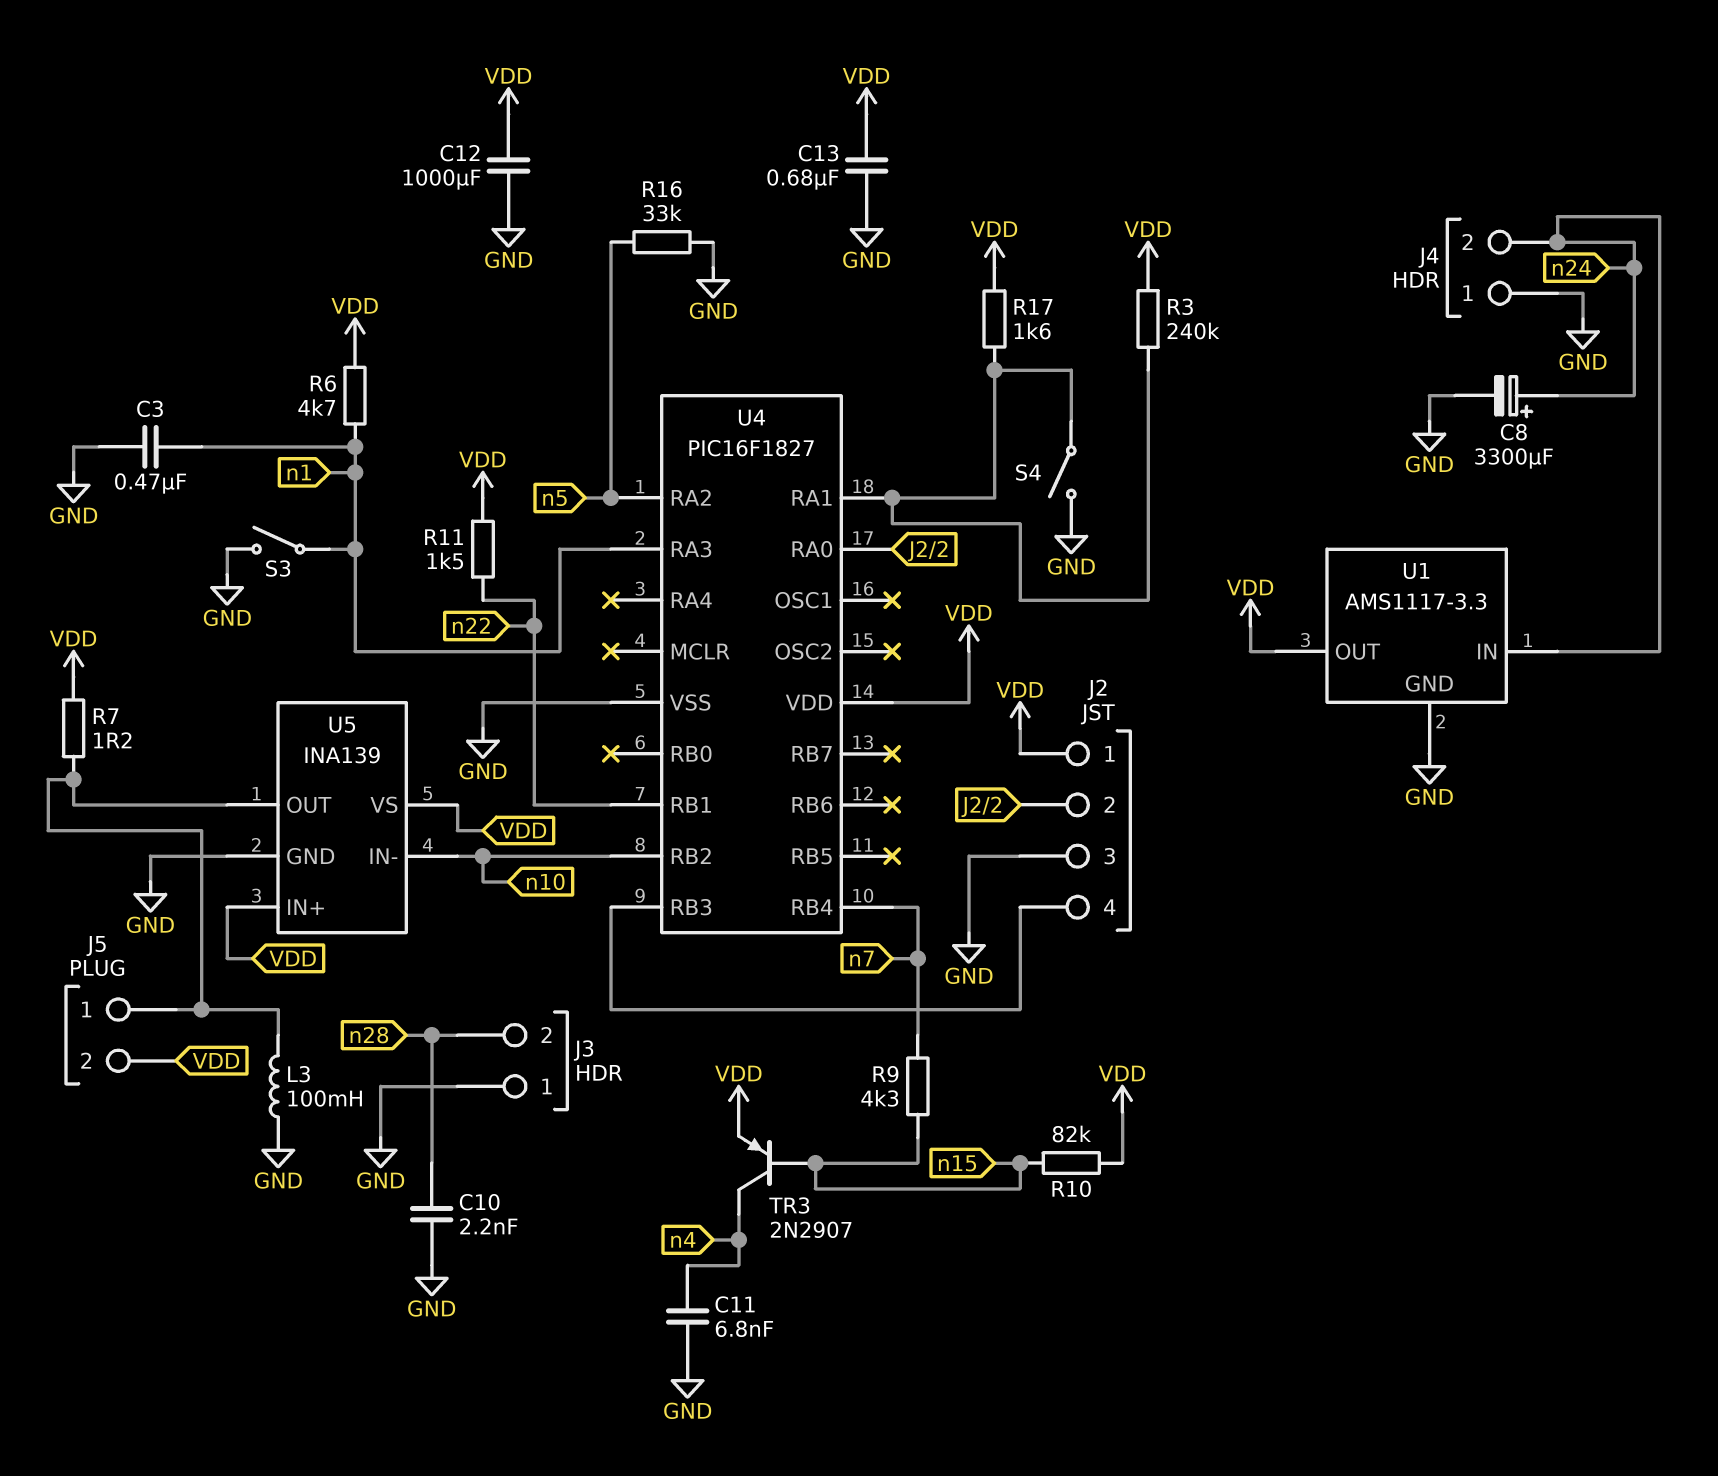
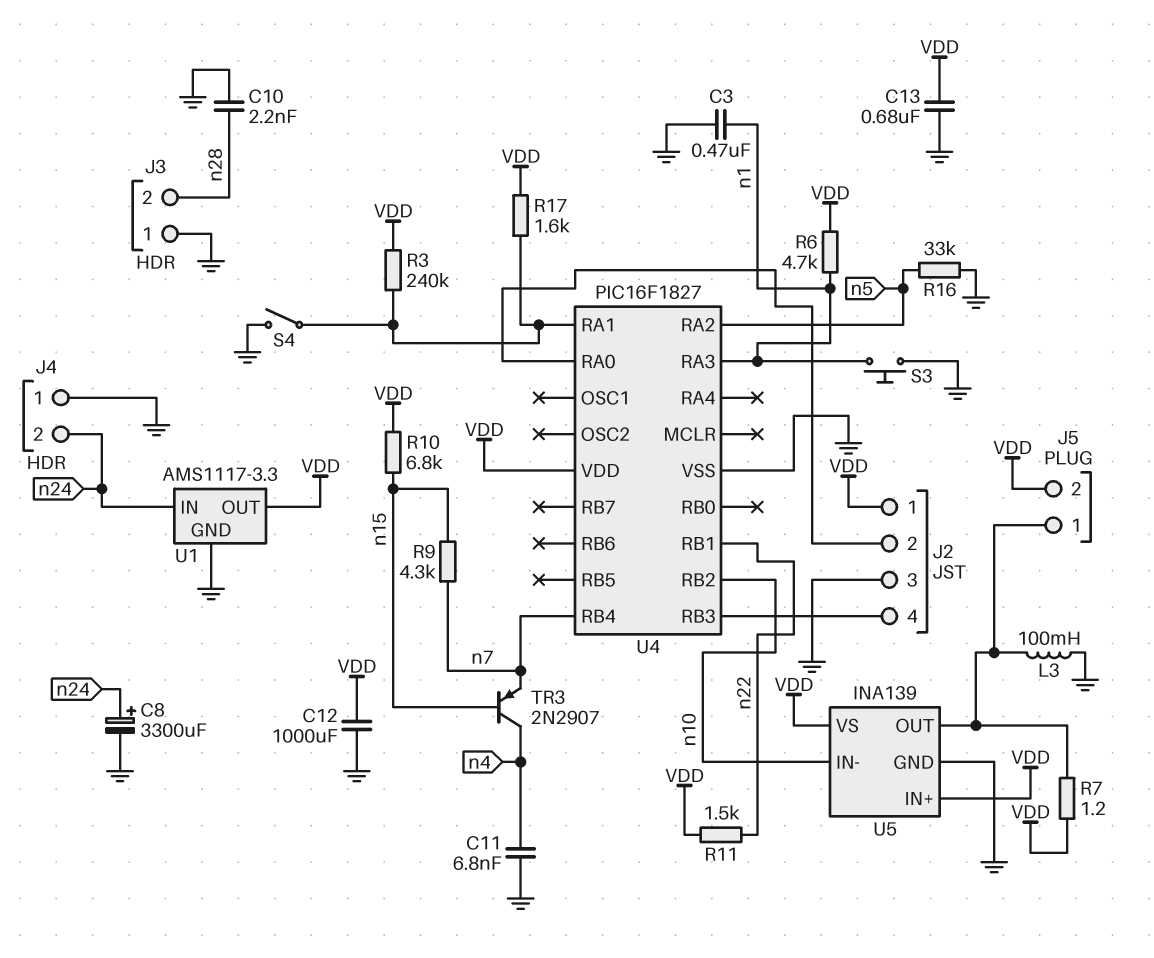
R10: 82k (VDD, n15) -> 6.8k (VDD, n15)
S3: switch (GND, n1) -> button (GND, n1)
TR3: PNP 2N2907 (B n15, C n4, E VDD) -> PNP 2N2907 (B n15, C n4, E n7)

